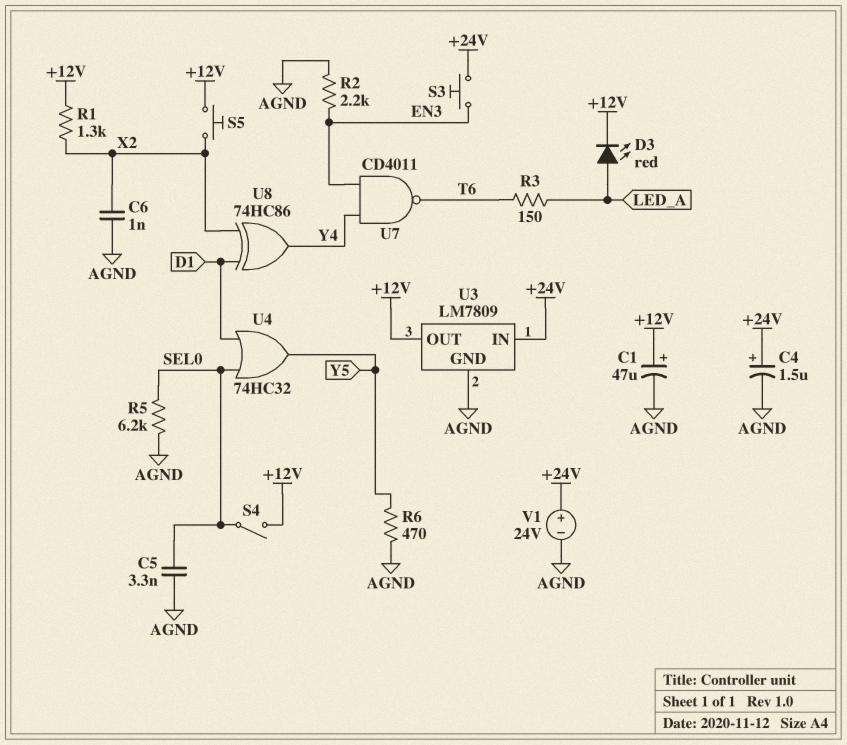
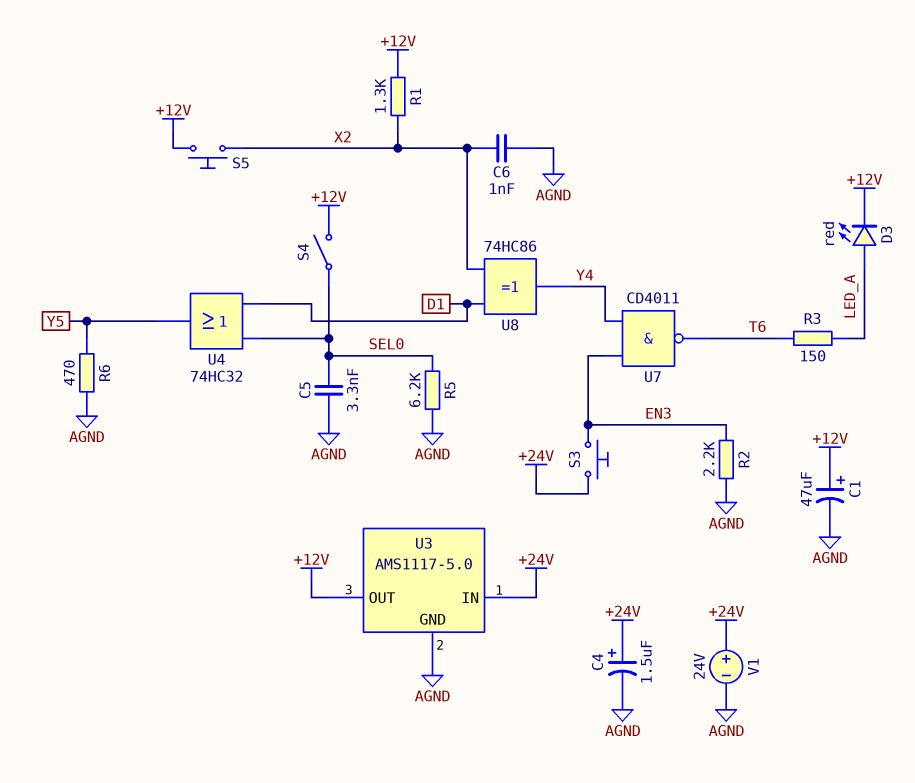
U3: LM7809 -> AMS1117-5.0

